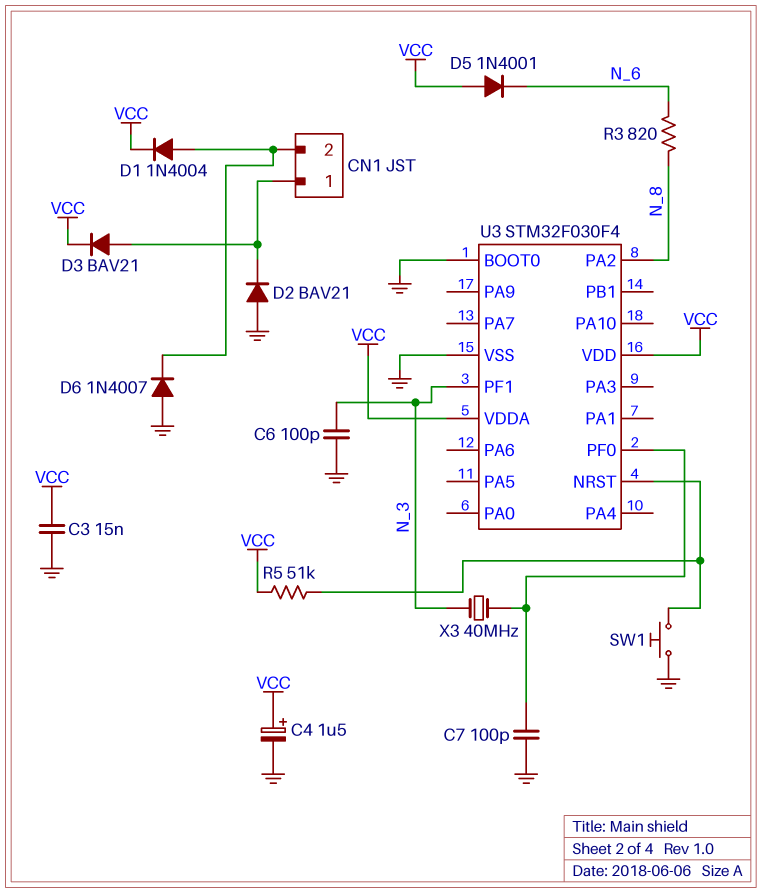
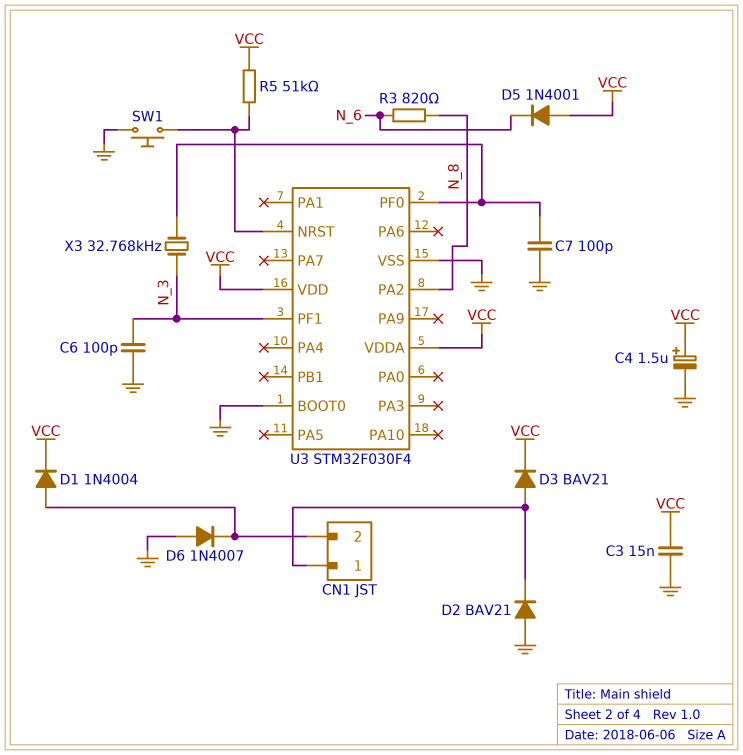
X3: 40MHz (N_3, U3/PF0) -> 32.768kHz (N_3, U3/PF0)

